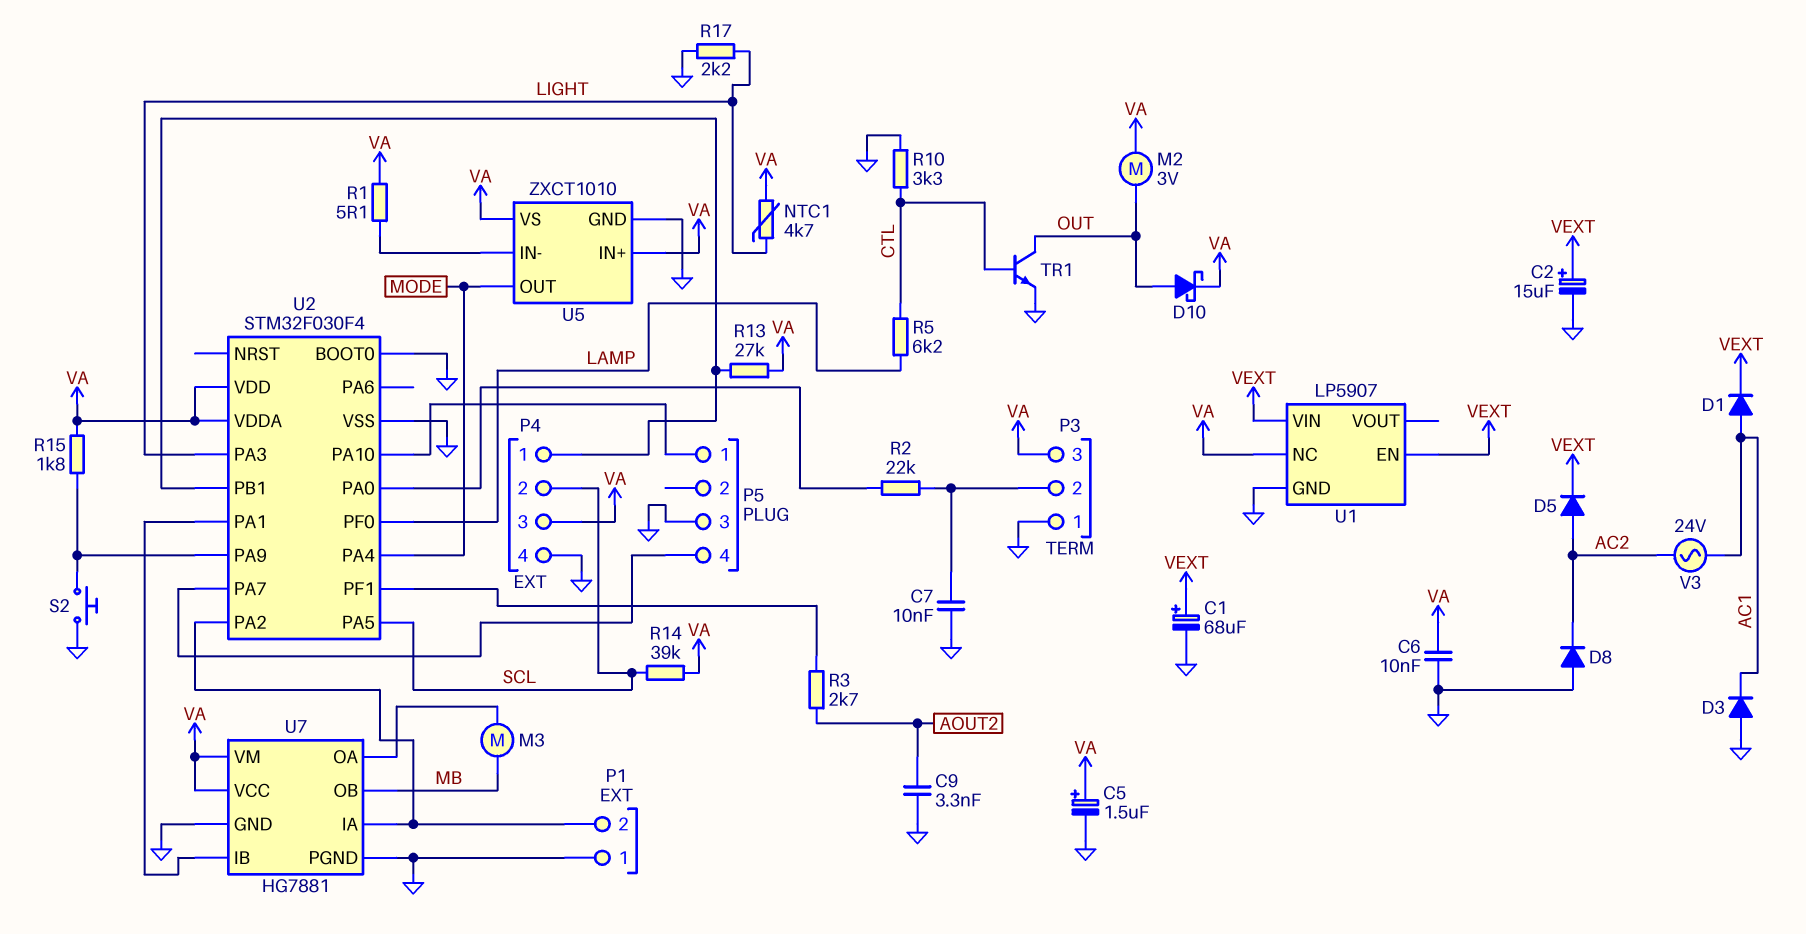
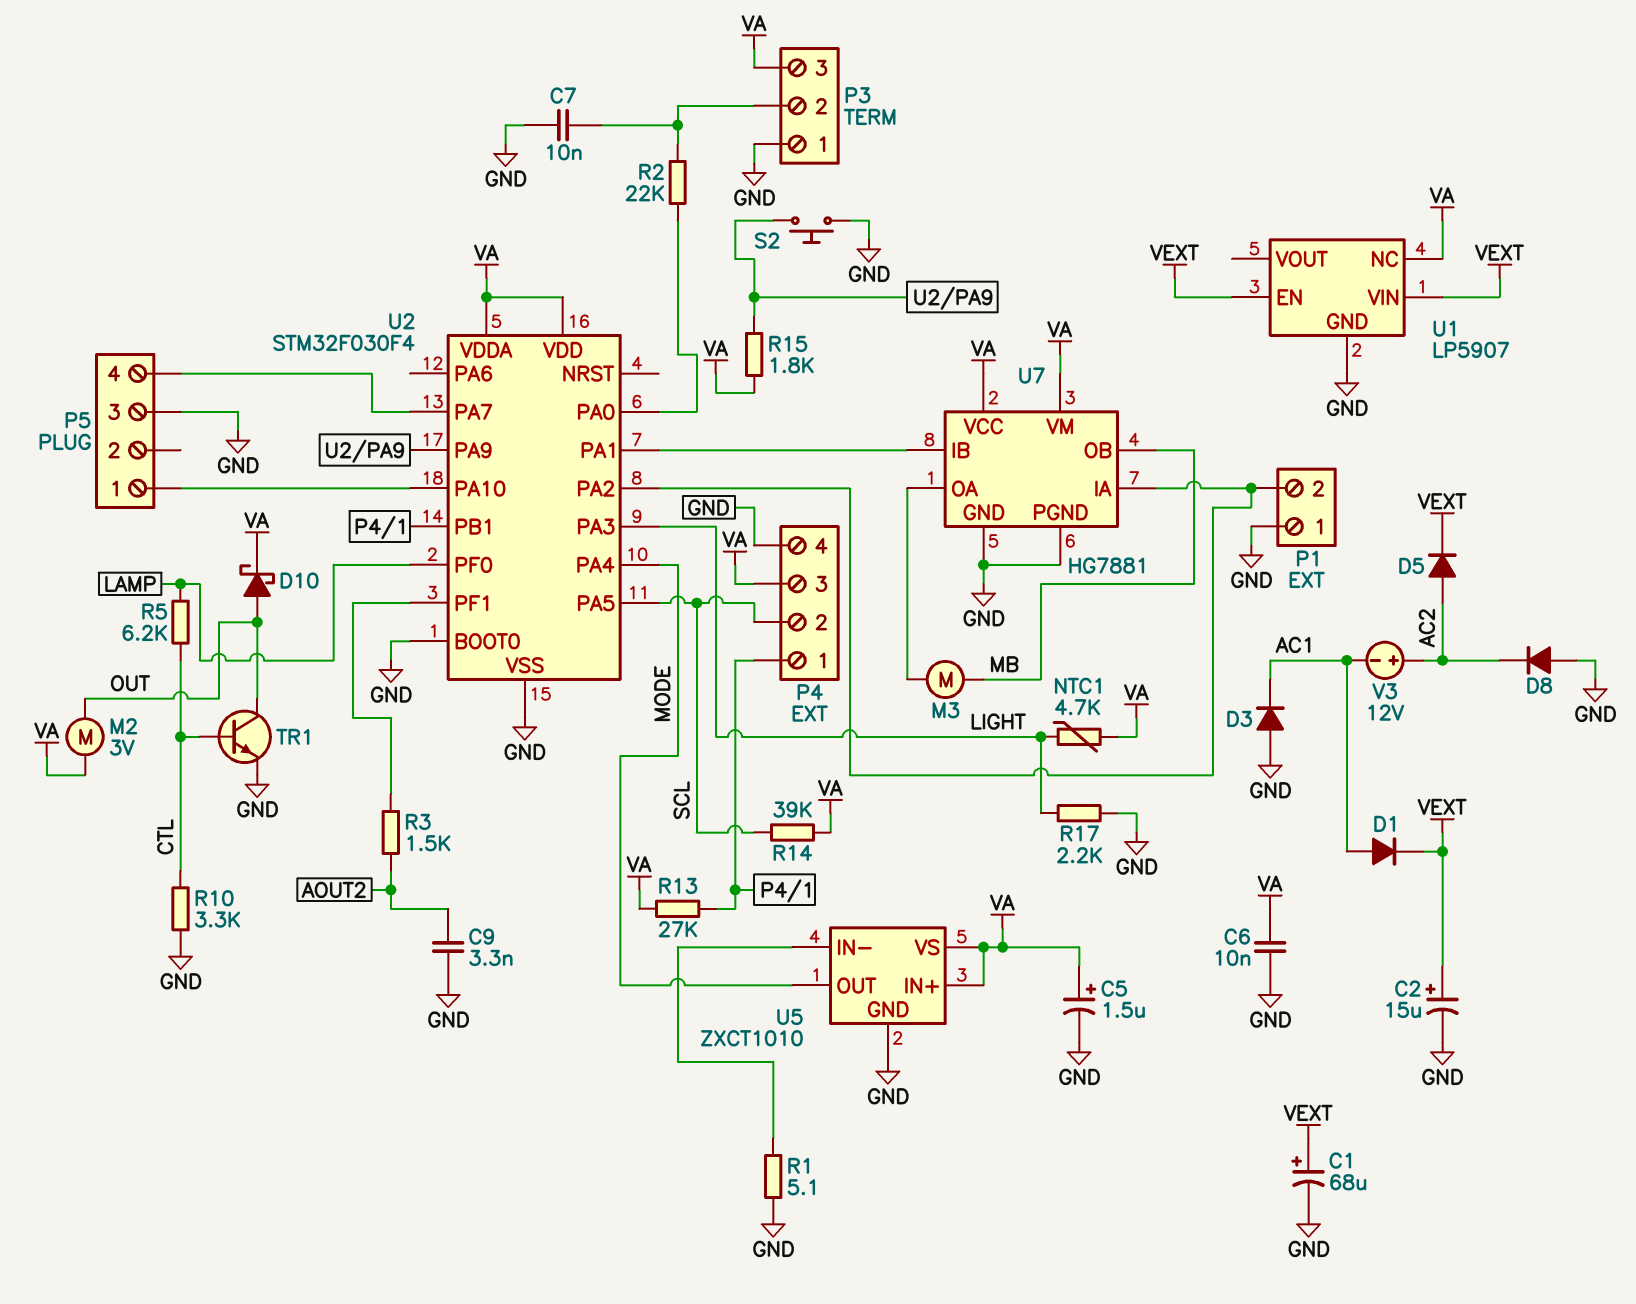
R1: 5.1 (U5/IN-, VA) -> 5.1 (GND, U5/IN-)
R3: 2.7k (AOUT2, U2/PF1) -> 1.5k (AOUT2, U2/PF1)
V3: AC 24V (AC1, AC2) -> 12V (plus AC2, minus AC1)

